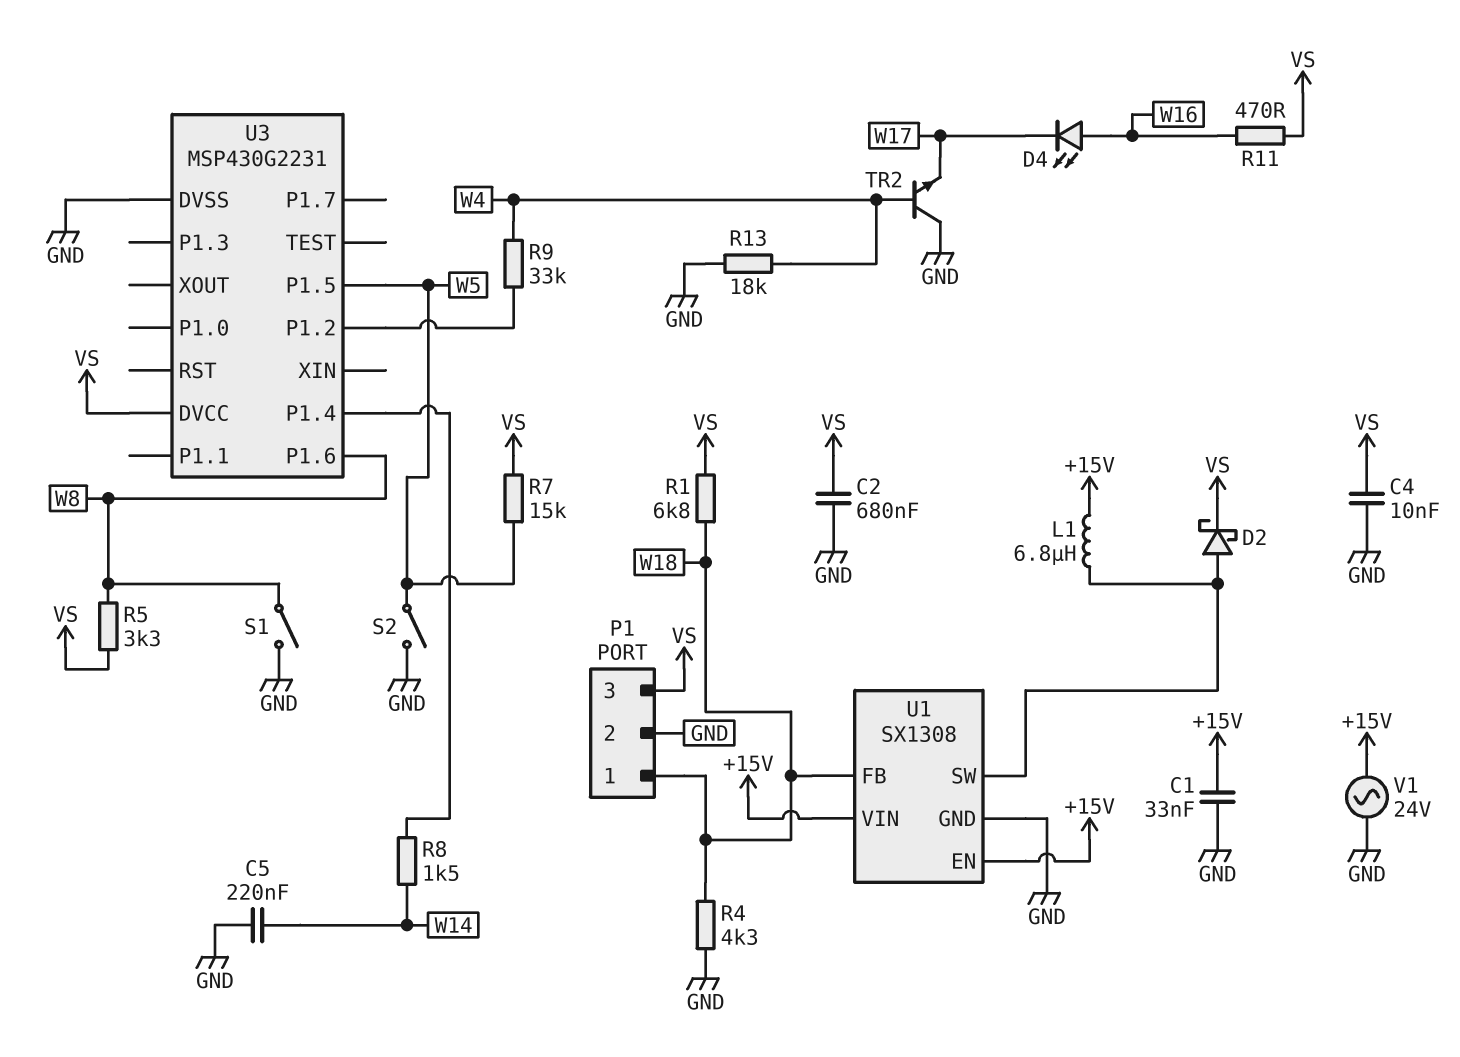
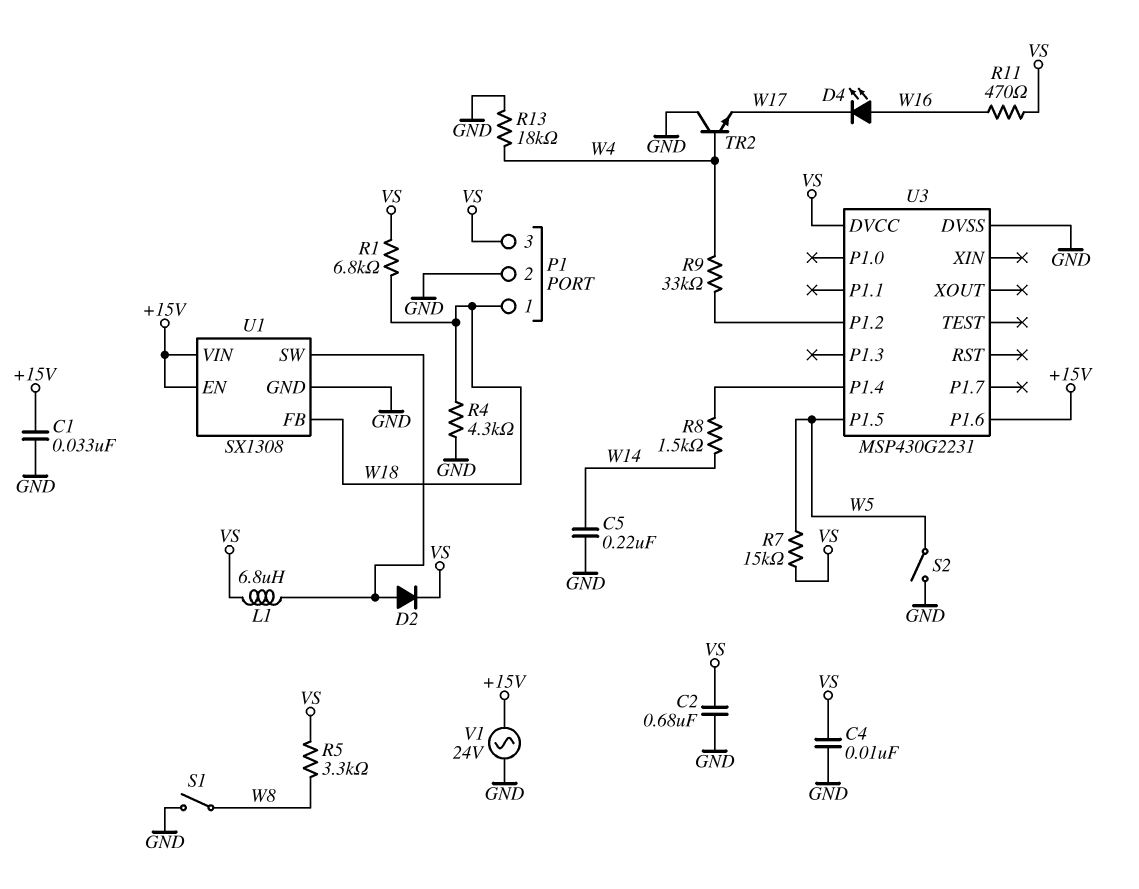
D2: schottky (A U1/SW, K VS) -> diode (A U1/SW, K VS)
L1: 6.8uH (+15V, U1/SW) -> 6.8uH (U1/SW, VS)
U3 pin P1.6: W8 -> +15V

